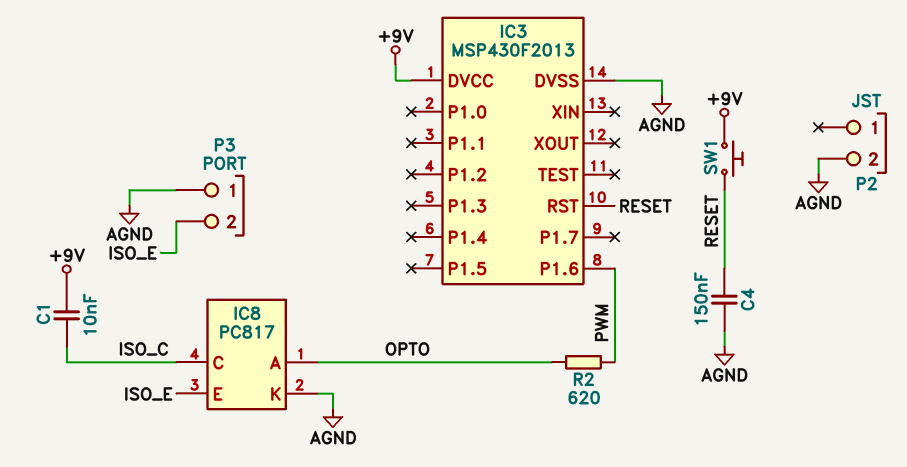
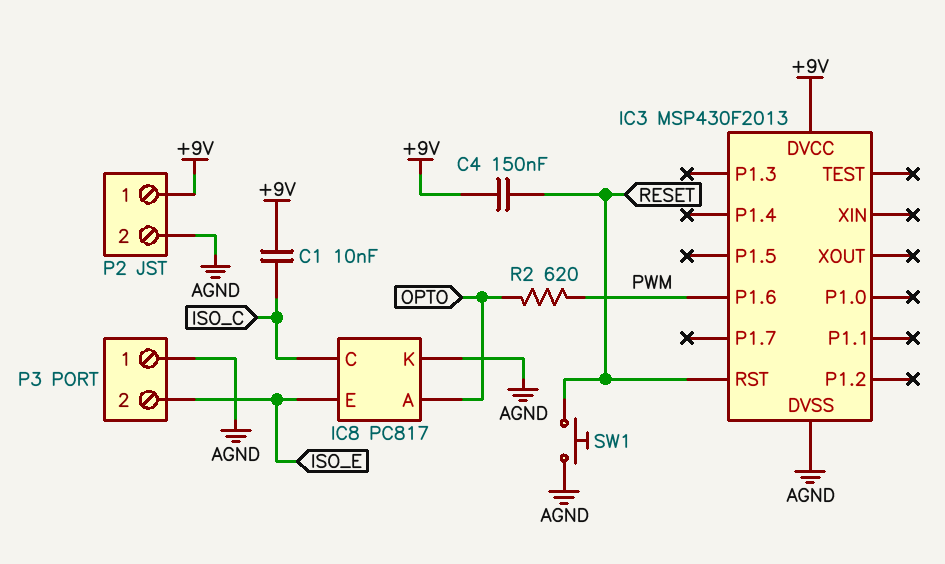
C4: 150nF (AGND, RESET) -> 150nF (+9V, RESET)
P2 pin 1: none -> +9V
SW1: button (+9V, RESET) -> button (AGND, RESET)

